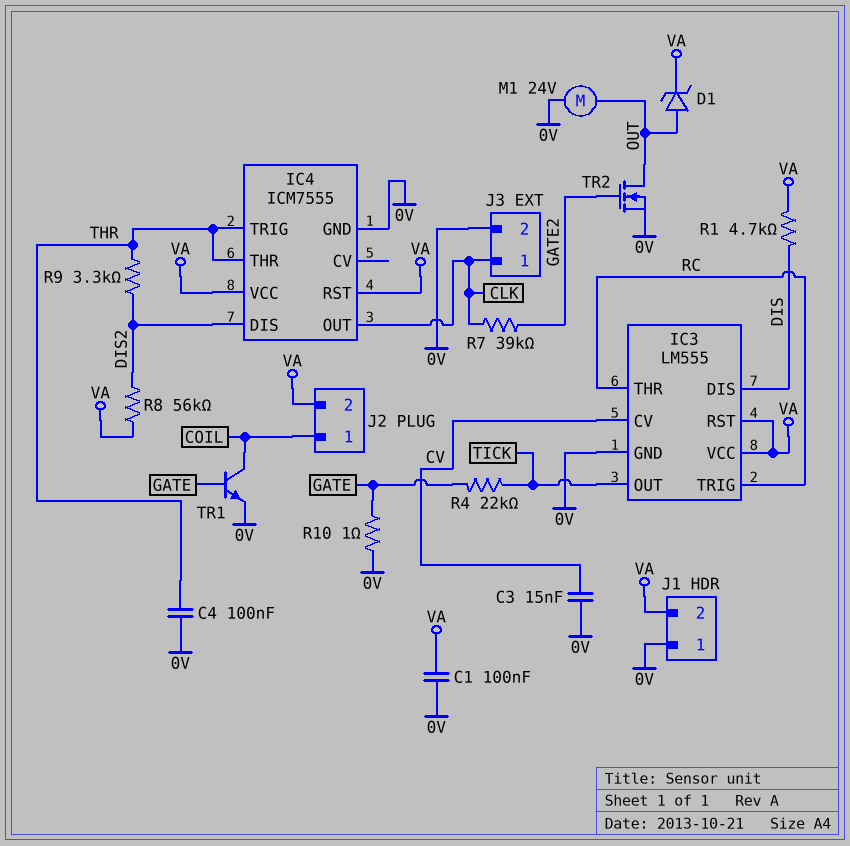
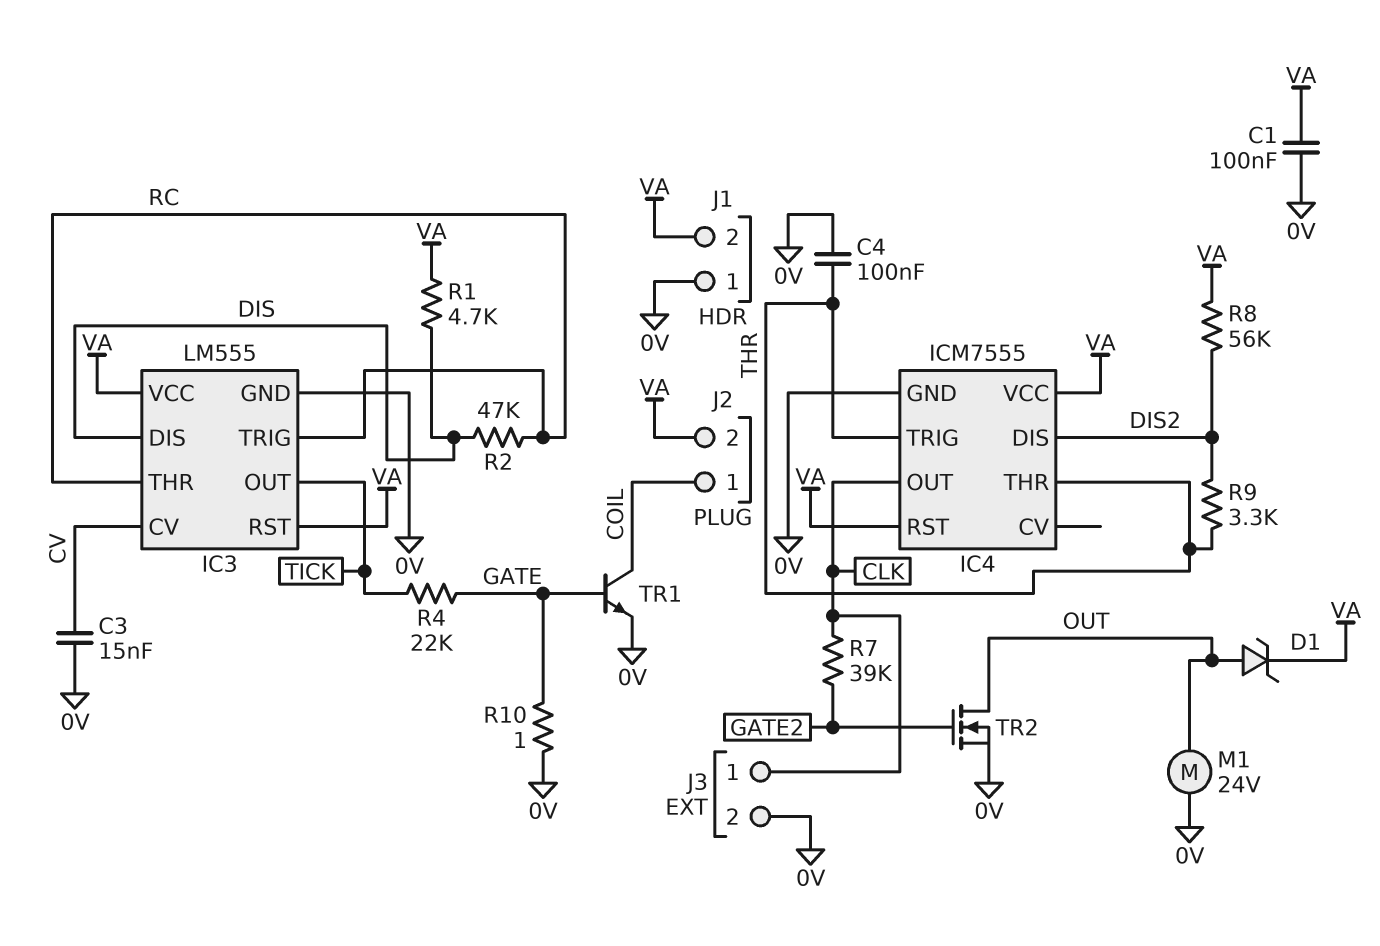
R2: none -> 47k (DIS, RC)

